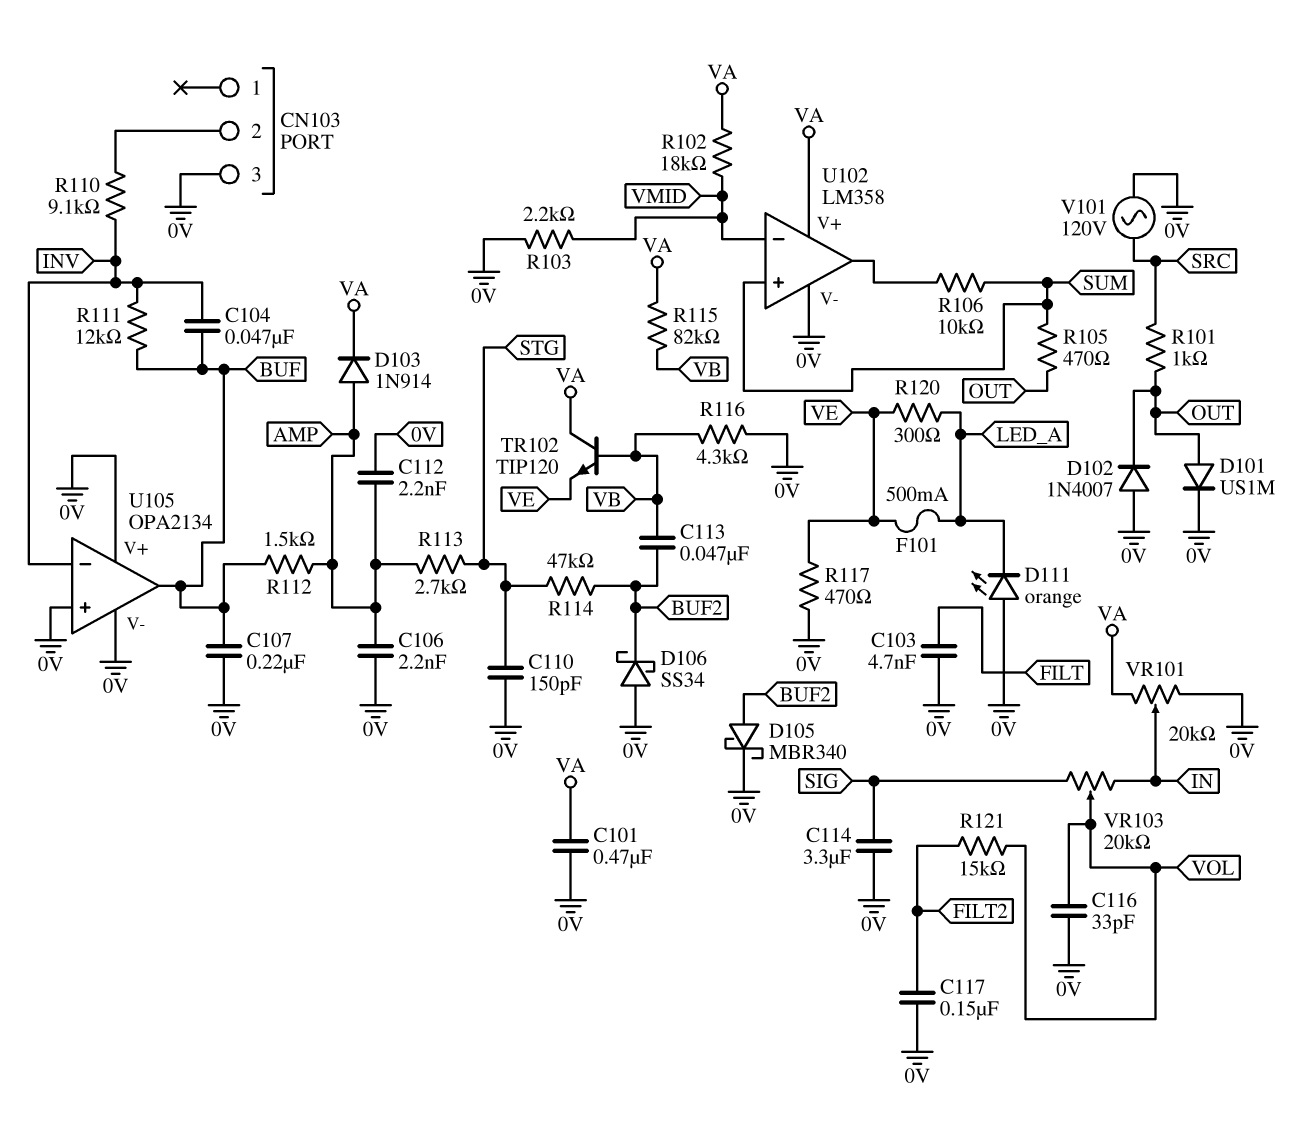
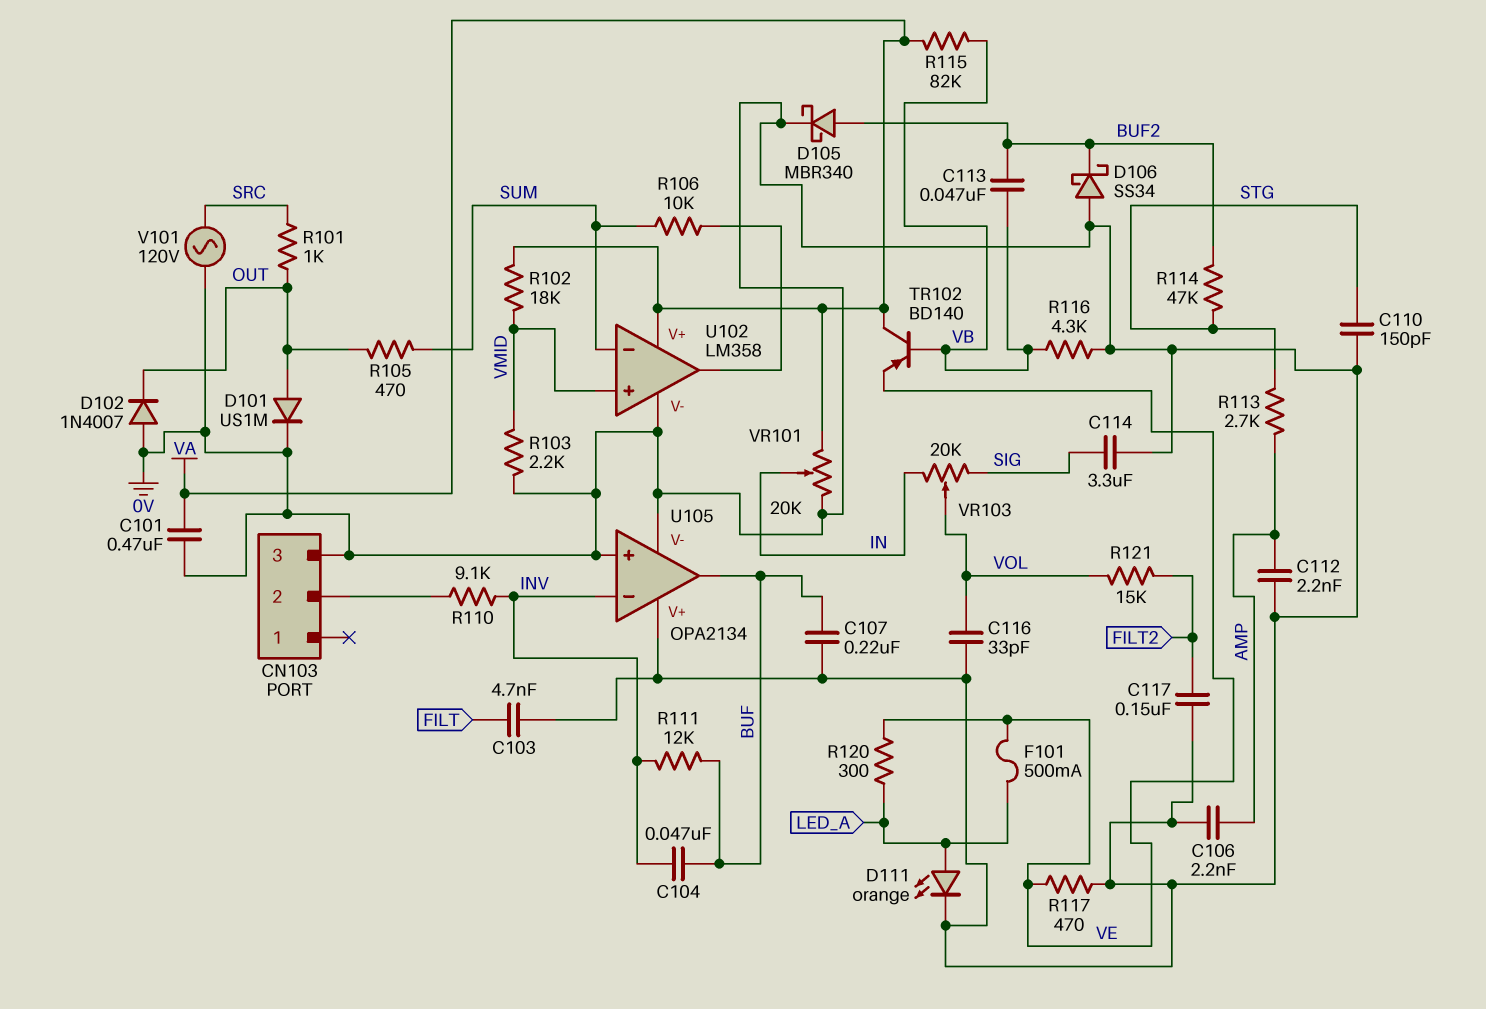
D103: diode 1N914 (A AMP, K VA) -> none
D111: LED orange (A 0V, K LED_A) -> LED orange (A LED_A, K 0V)
R112: 1.5k (AMP, BUF) -> none
TR102: NPN TIP120 (B VB, C VA, E VE) -> PNP BD140 (B VB, C VA, E VE)
U102 pin in+: SUM -> VMID
U102 pin in-: VMID -> SUM

